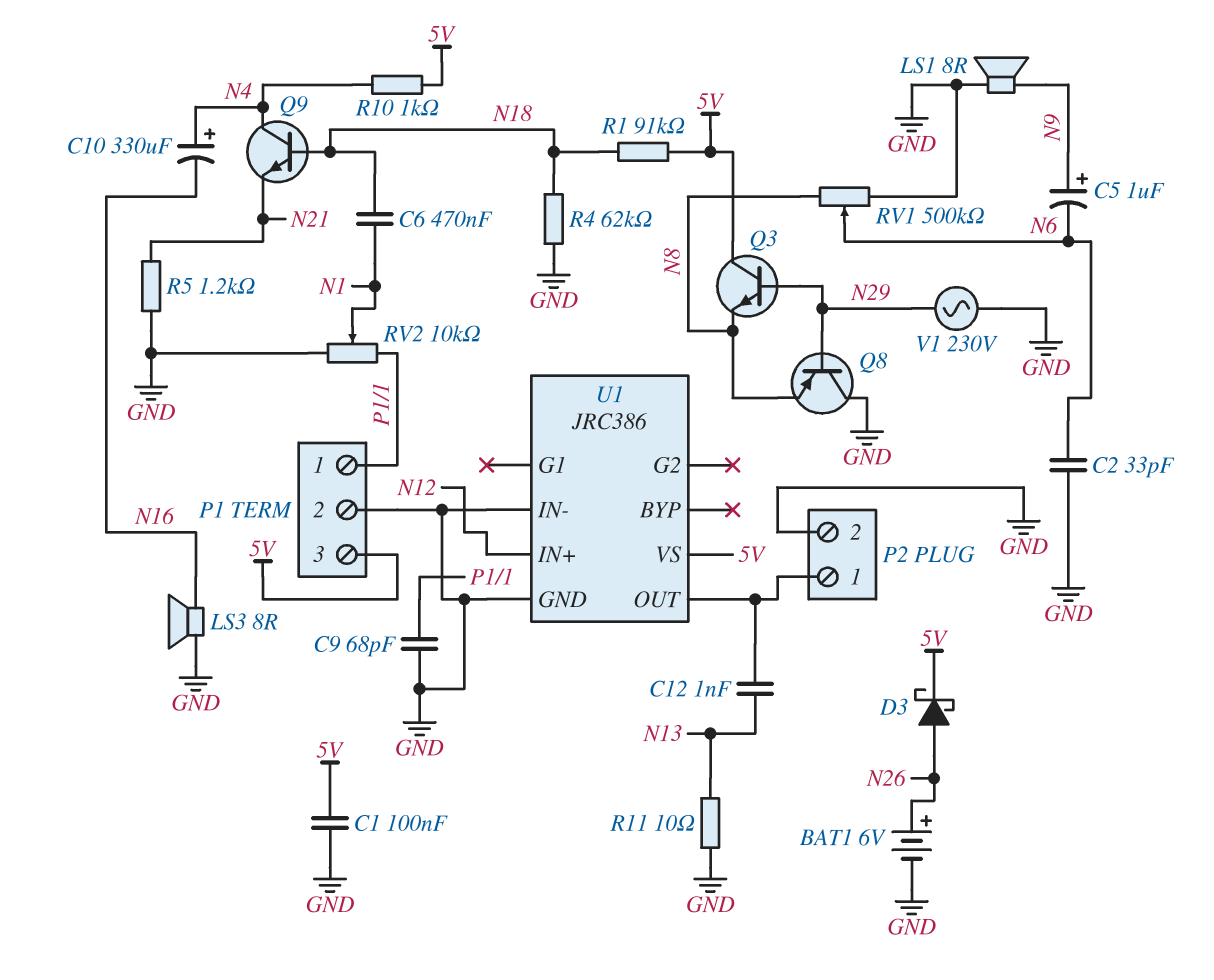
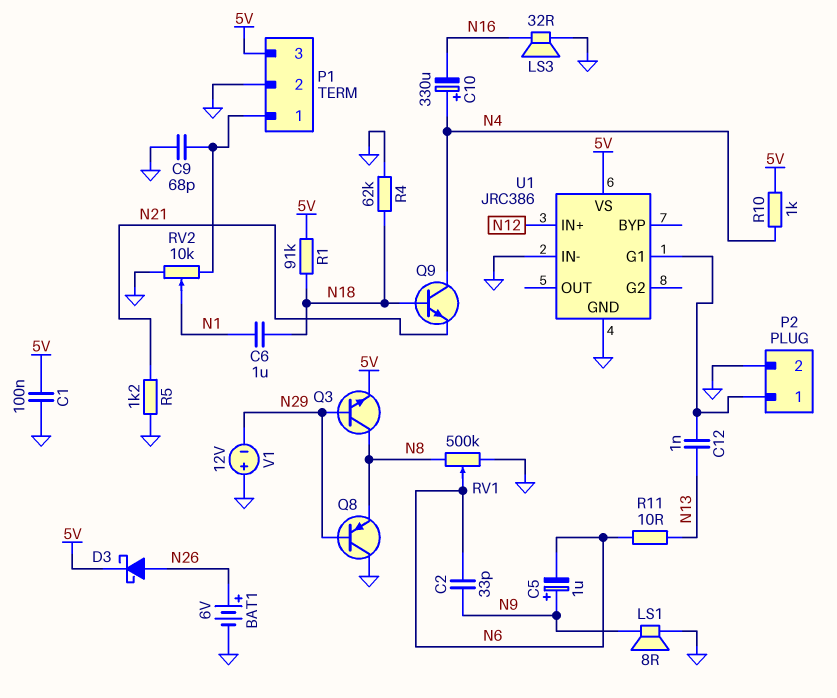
C2: 33pF (GND, N6) -> 33pF (N6, N9)
C6: 470nF (N1, N18) -> 1uF (N1, N18)
LS3: speaker 8R (GND, N16) -> speaker 32R (GND, N16)
Q3: NPN (B N29, C 5V, E N8) -> NPN (B N29, C N8, E 5V)
R11: 10 (GND, N13) -> 10 (N6, N13)
U1 pin G1: none -> P2/1
U1 pin OUT: P2/1 -> none
V1: AC 230V (GND, N29) -> 12V (plus GND, minus N29)

